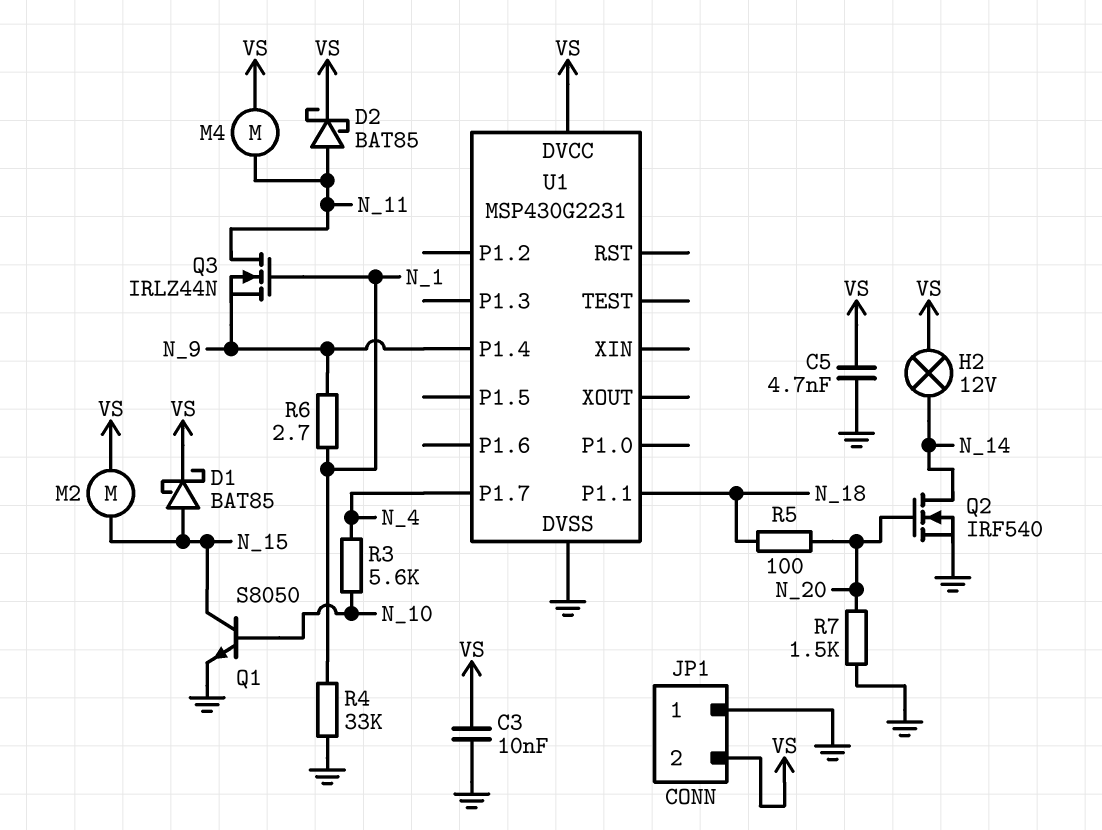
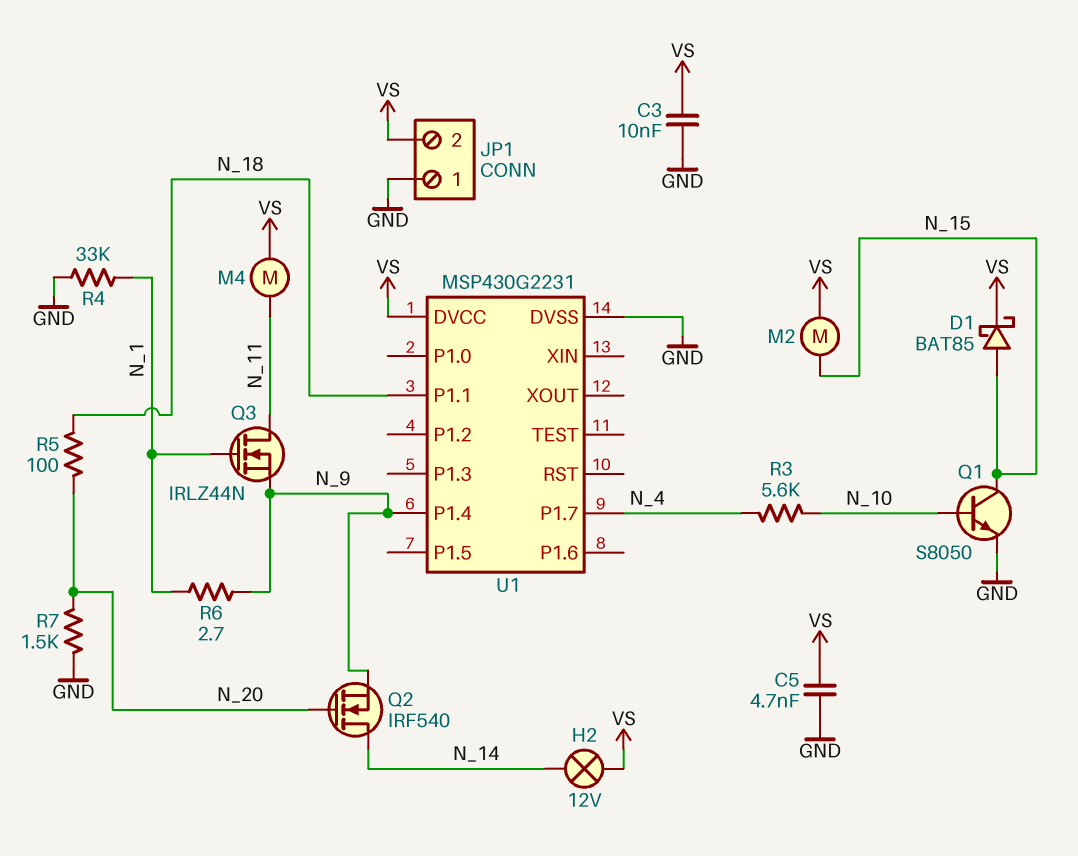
D2: schottky BAT85 (A N_11, K VS) -> none
Q2: NMOS IRF540 (G N_20, D N_14, S GND) -> NMOS IRF540 (G N_20, D N_14, S N_9)

